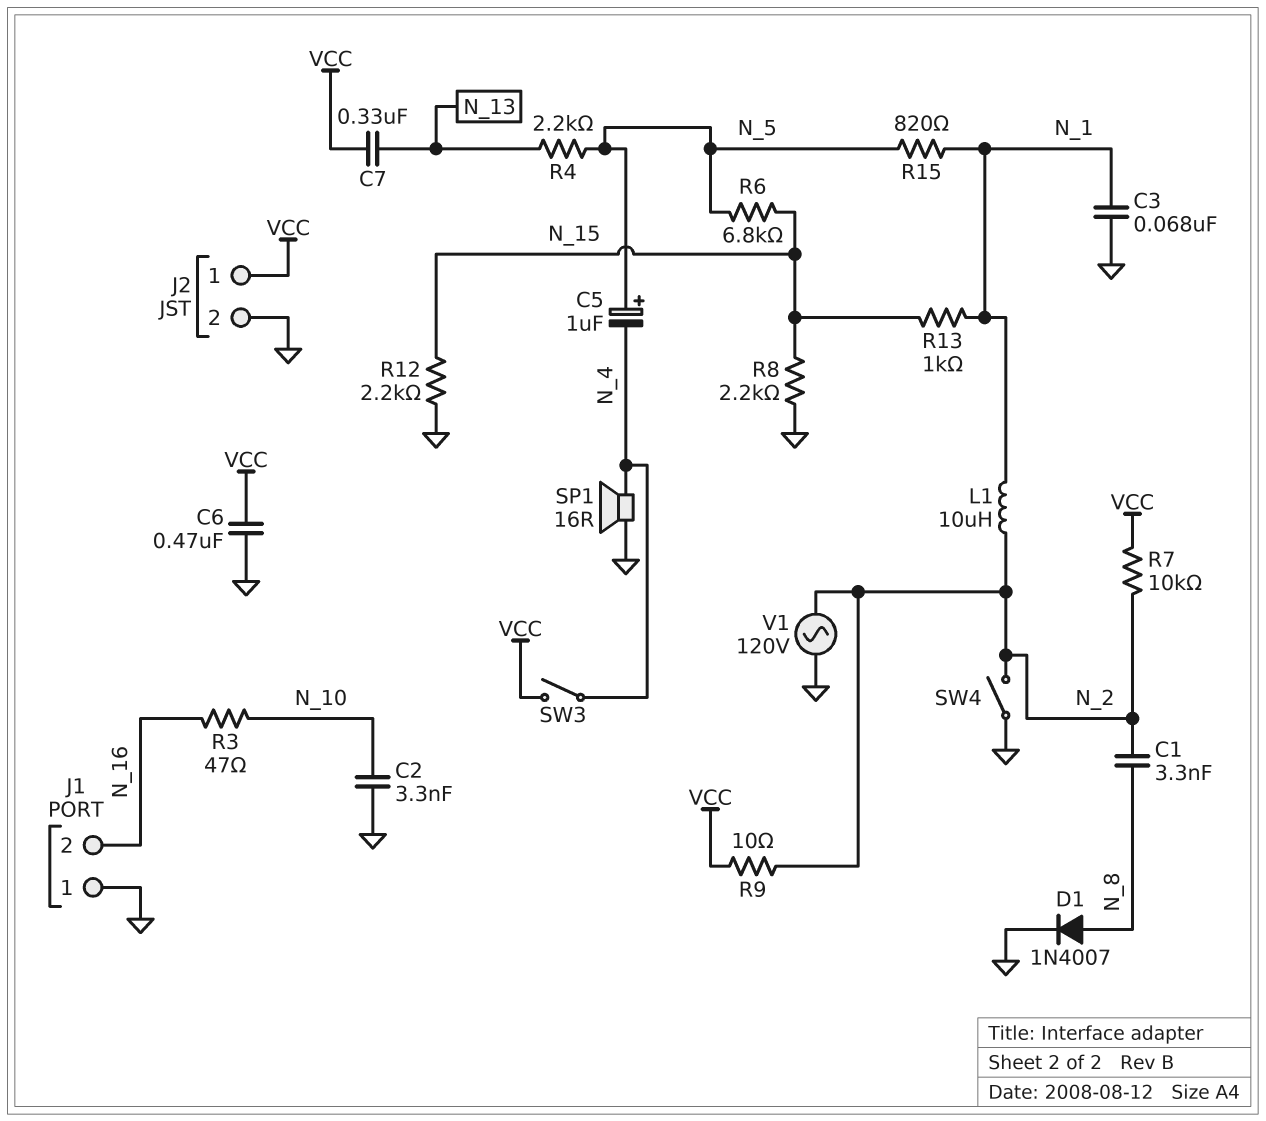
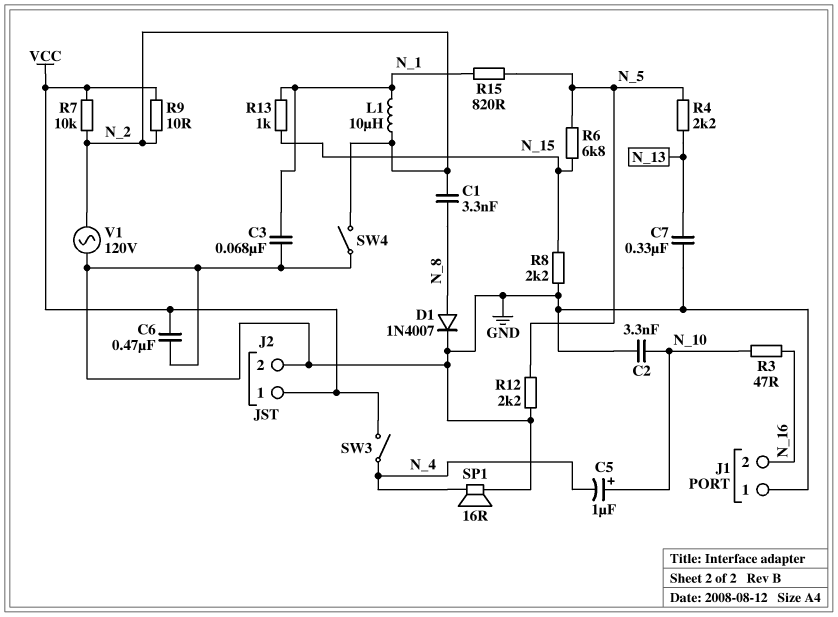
C5: 1uF (plus N_5, minus N_4) -> 1uF (plus N_10, minus N_4)
C7: 330nF (N_13, VCC) -> 330nF (GND, N_13)
R12: 2.2k (GND, N_15) -> 2.2k (GND, N_5)

